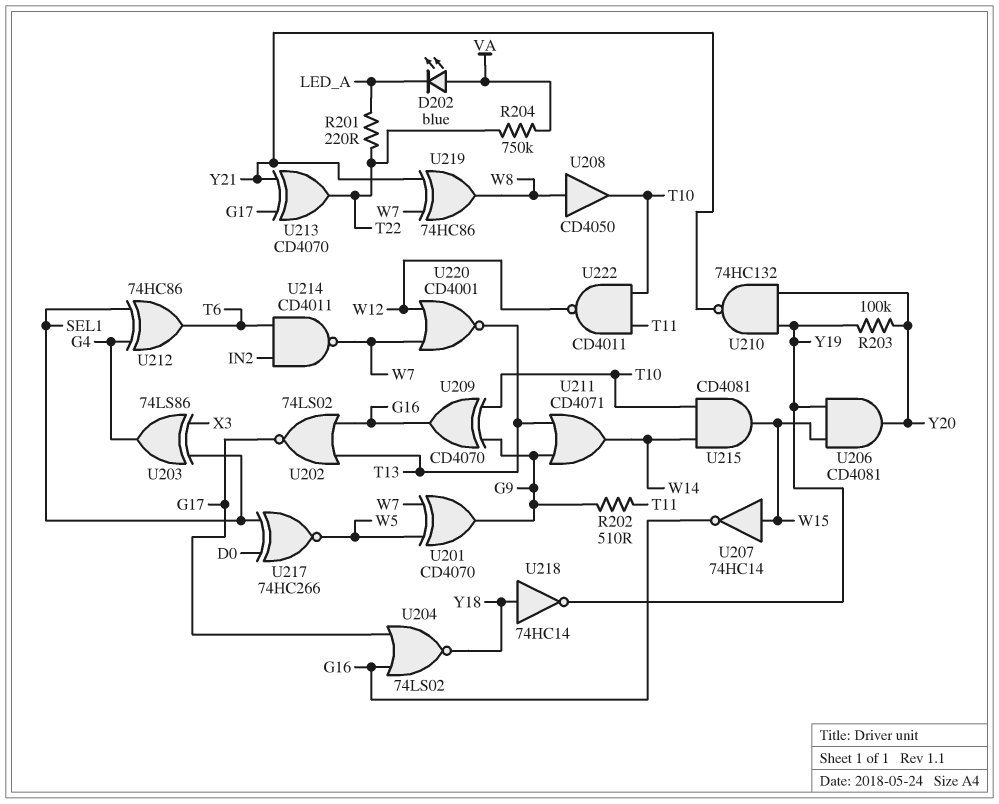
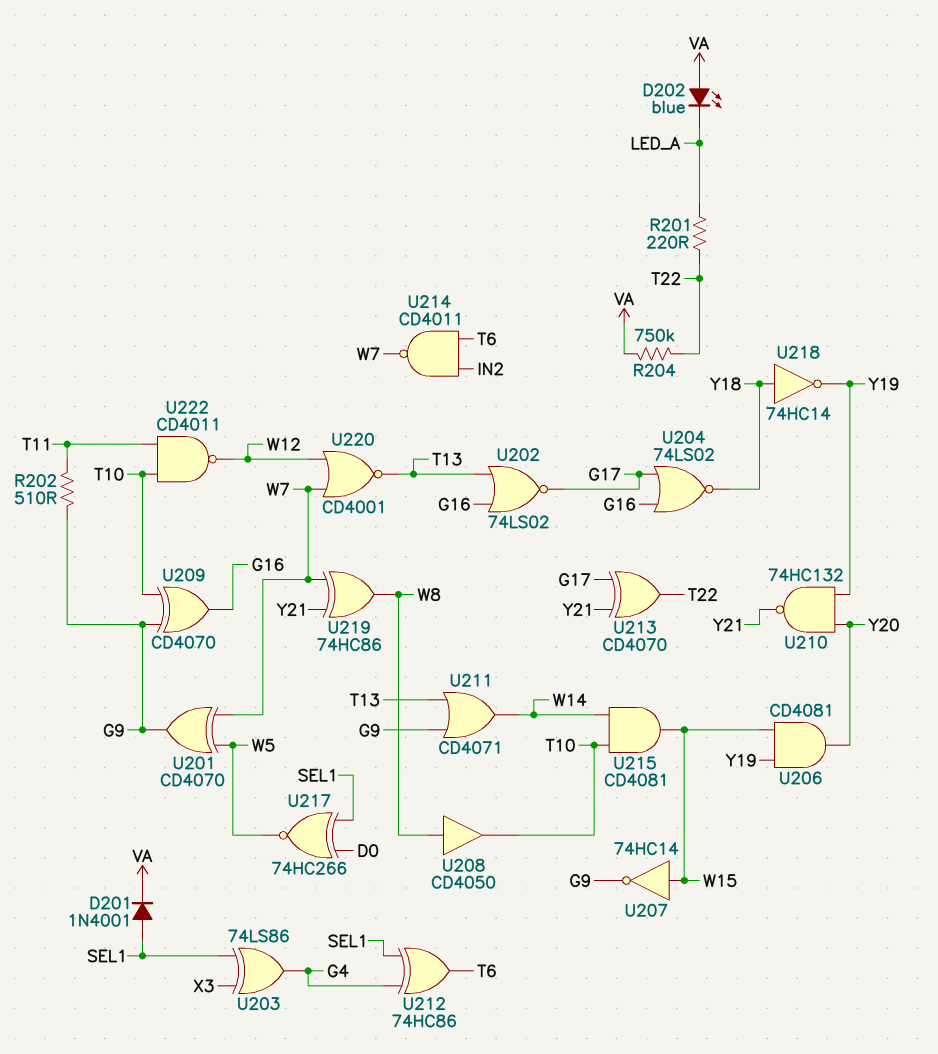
D201: none -> diode 1N4001 (A SEL1, K VA)
R203: 100k (Y19, Y20) -> none
U207: NOT 74HC14 (in W15, out G16) -> NOT 74HC14 (in W15, out G9)

